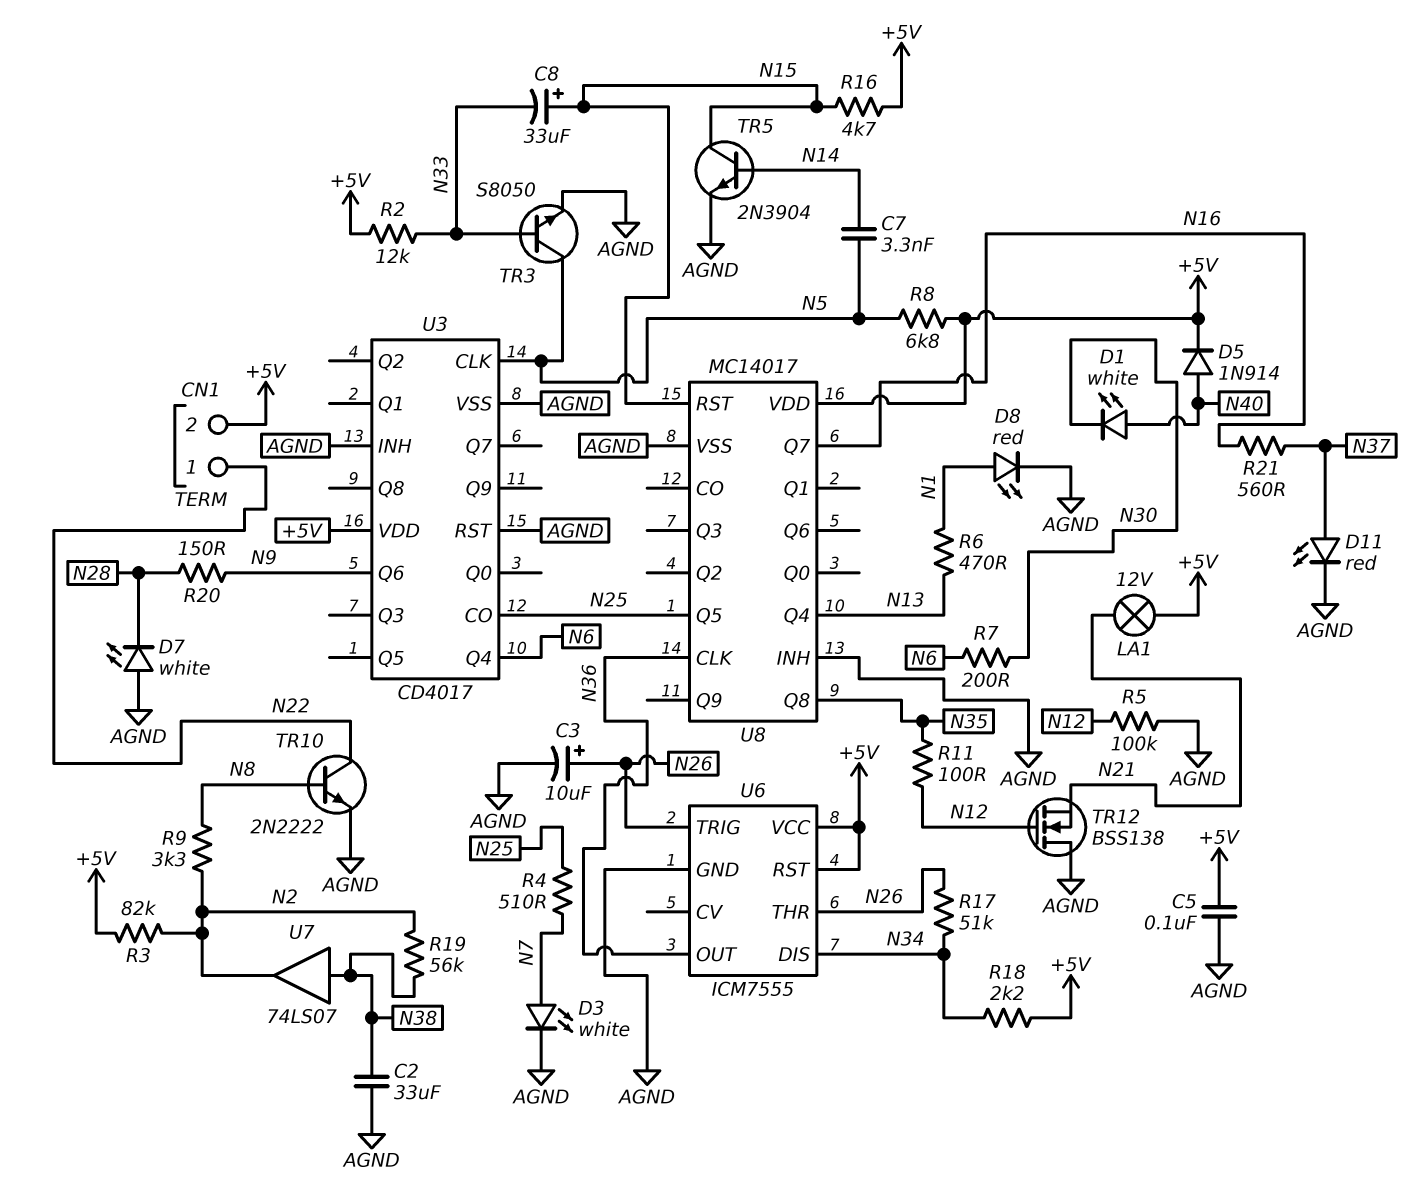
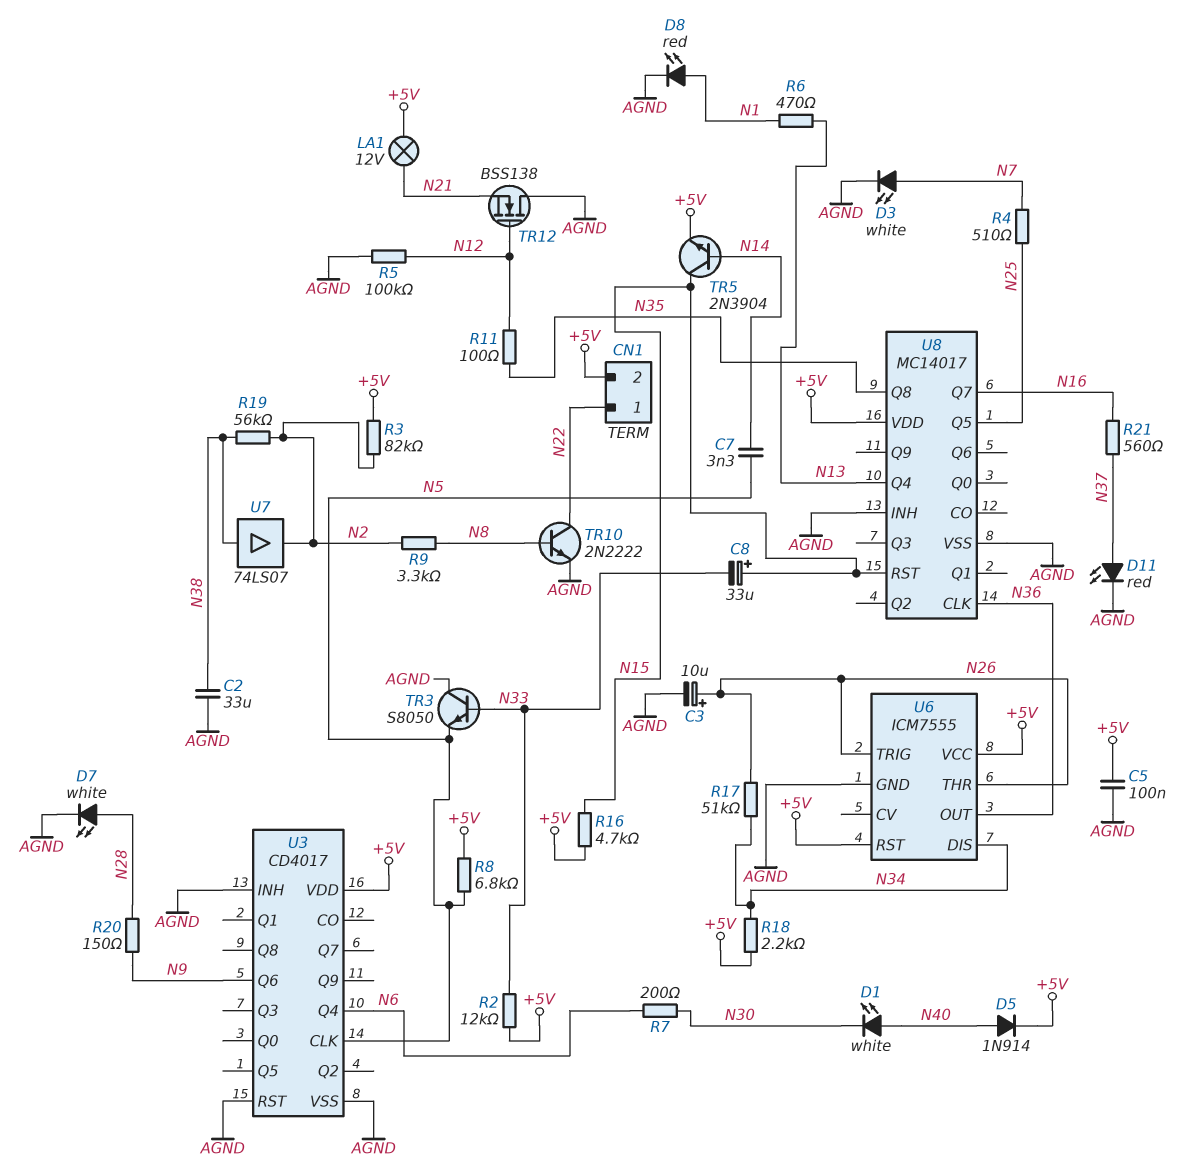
D7: LED white (A AGND, K N28) -> LED white (A N28, K AGND)
TR3: NPN S8050 (B N33, C N5, E AGND) -> NPN S8050 (B N33, C AGND, E N5)
TR5: NPN 2N3904 (B N14, C N15, E AGND) -> NPN 2N3904 (B N14, C N15, E +5V)
U3 pin CO: N25 -> none

